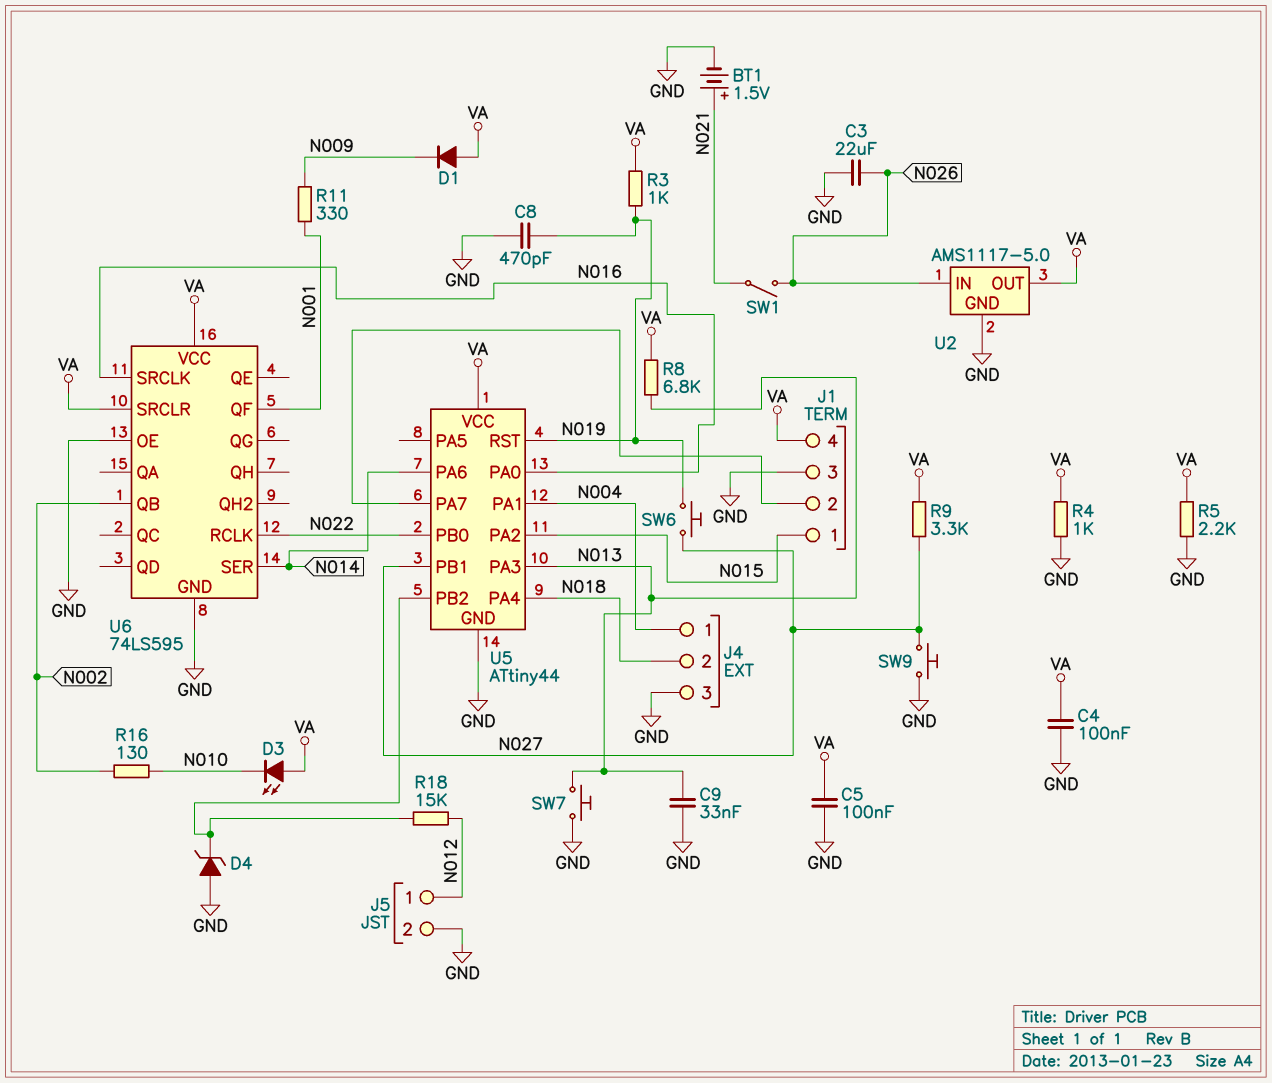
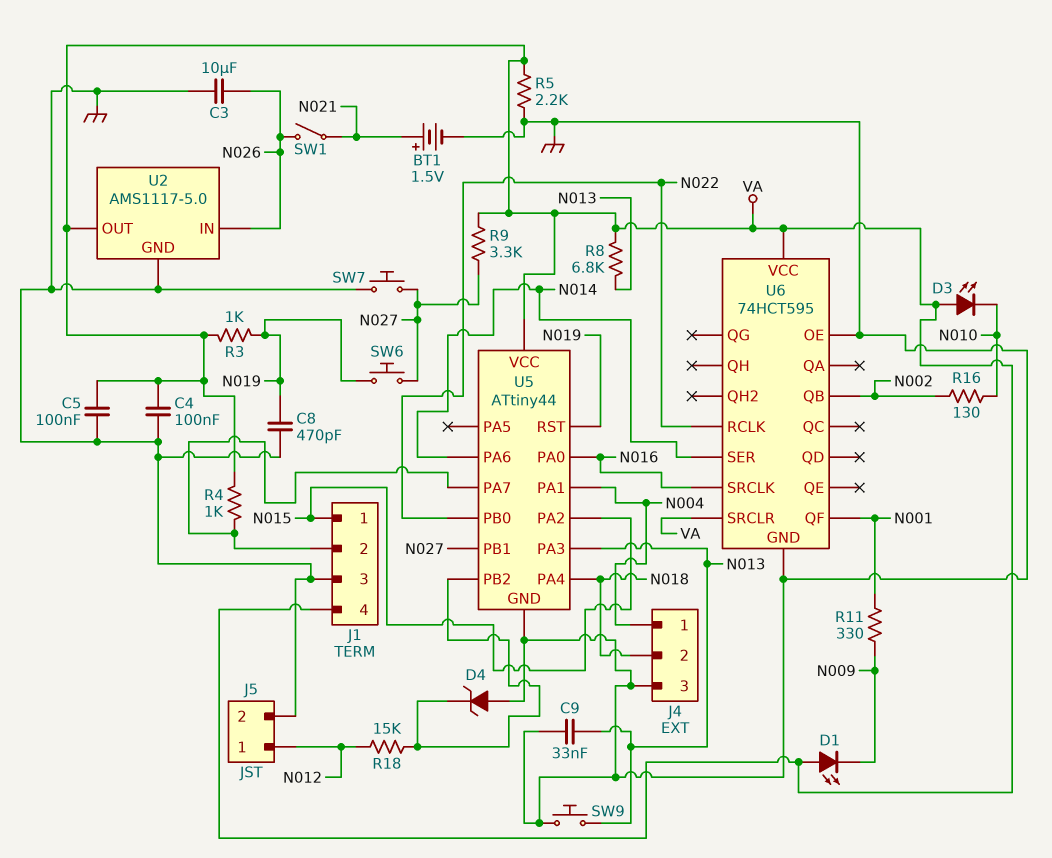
C3: 22uF (GND, N026) -> 10uF (GND, N026)
D1: diode (A VA, K N009) -> LED (A VA, K N009)
R4: 1k (GND, VA) -> 1k (J1/2, VA)
SW7: button (GND, N013) -> button (GND, N027)
SW9: button (GND, N027) -> button (GND, N013)
U6: 74LS595 -> 74HCT595

